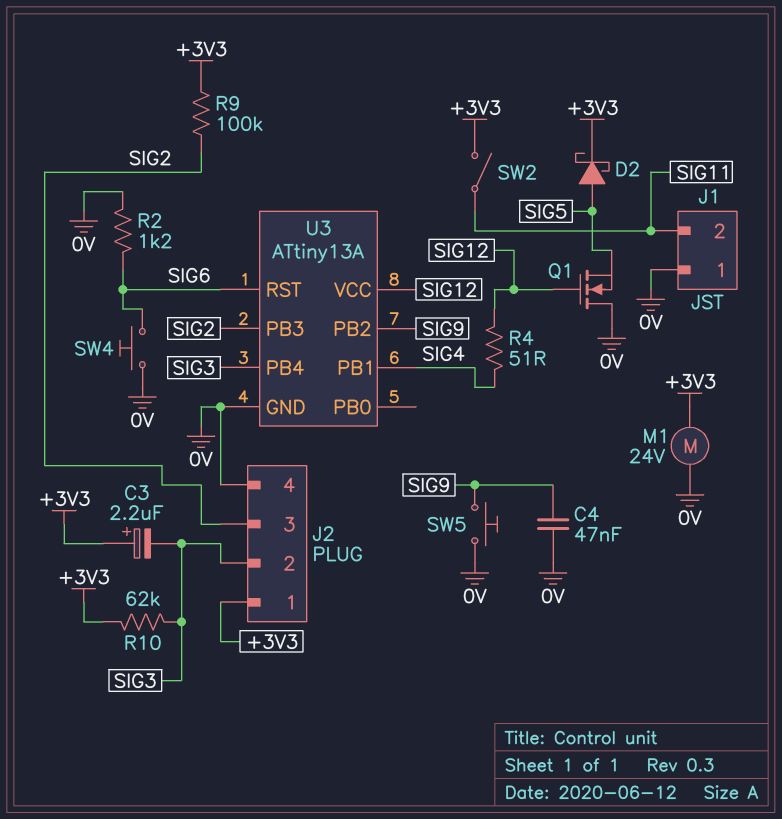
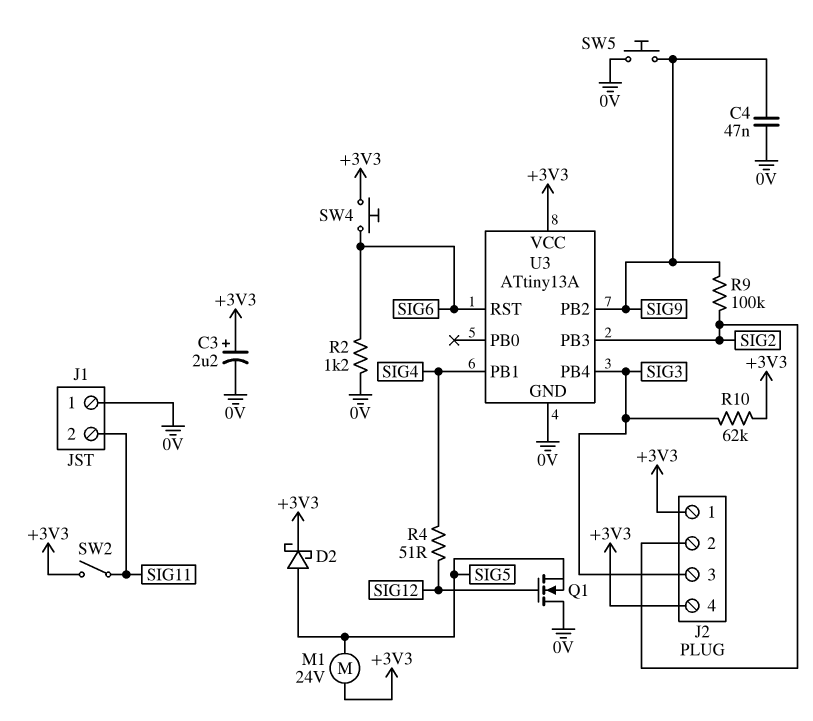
C3: 2.2uF (plus +3V3, minus SIG3) -> 2.2uF (plus +3V3, minus 0V)
J2 pin 2: SIG3 -> SIG2
J2 pin 3: SIG2 -> SIG3
J2 pin 4: 0V -> +3V3
M1: motor 24V (+3V3, 0V) -> motor 24V (+3V3, SIG5)
R9: 100k (+3V3, SIG2) -> 100k (SIG2, SIG9)
SW4: button (0V, SIG6) -> button (+3V3, SIG6)
U3 pin VCC: SIG12 -> +3V3

